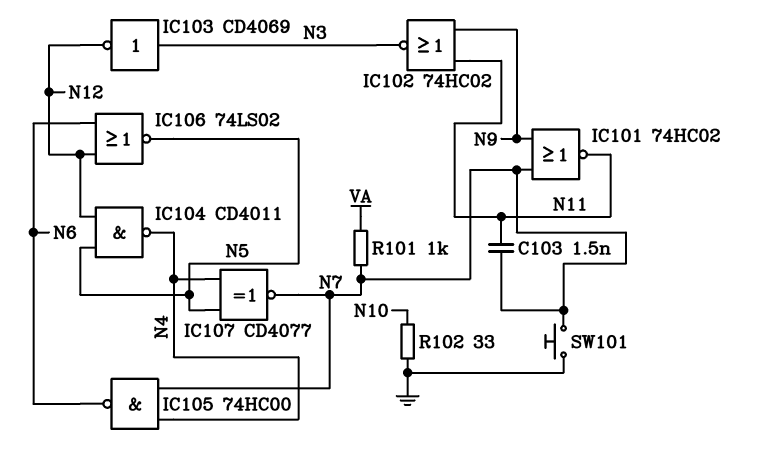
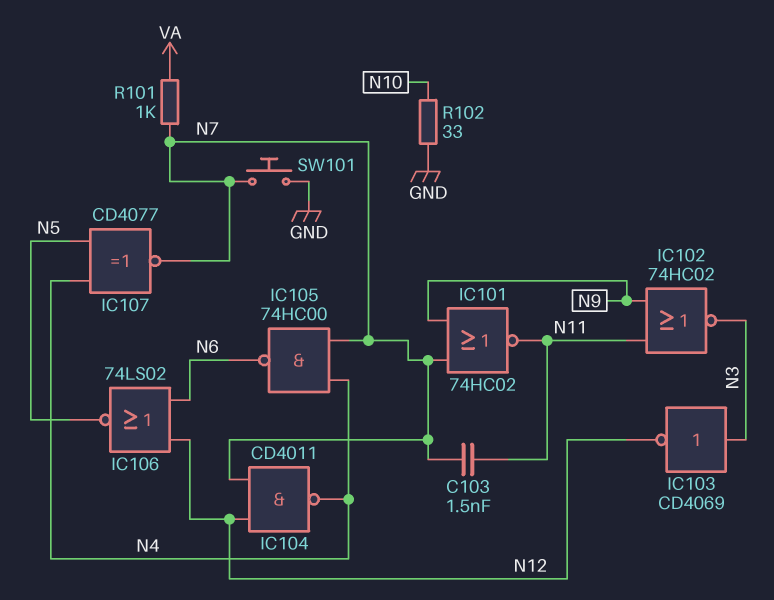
IC104: NAND CD4011 (in N5, in N12, out N4) -> NAND CD4011 (in N7, in N12, out N4)

